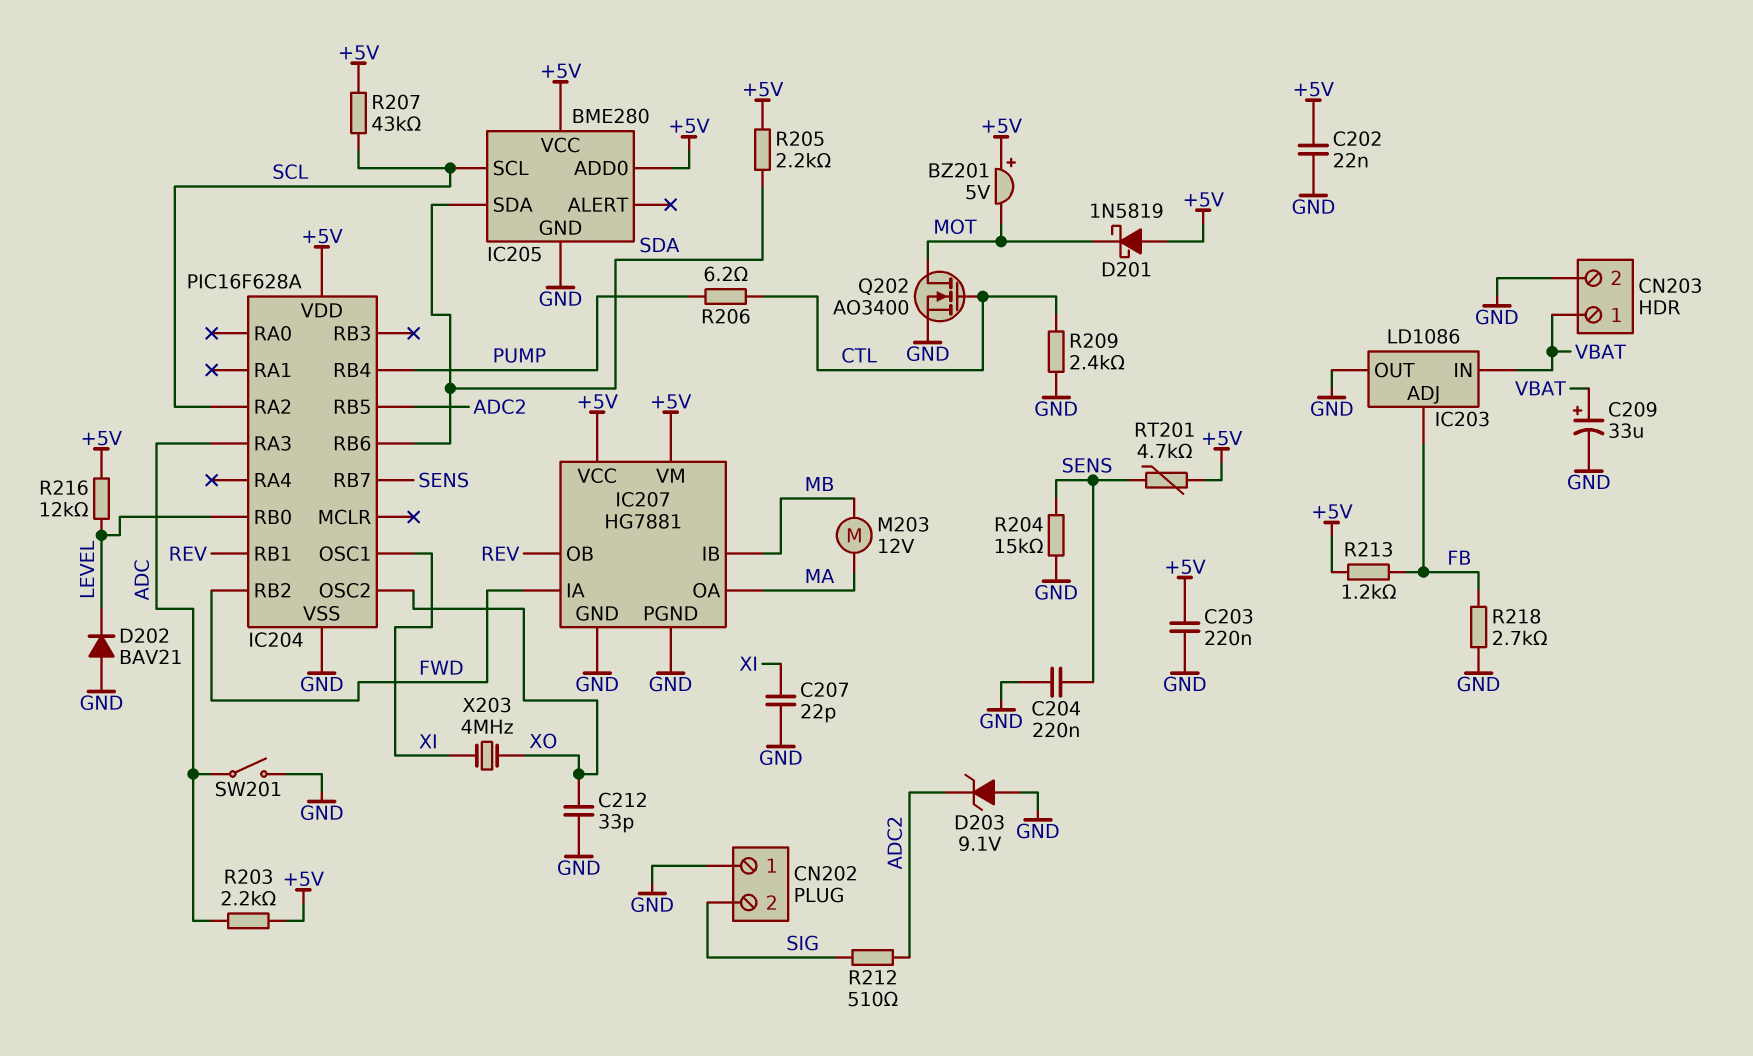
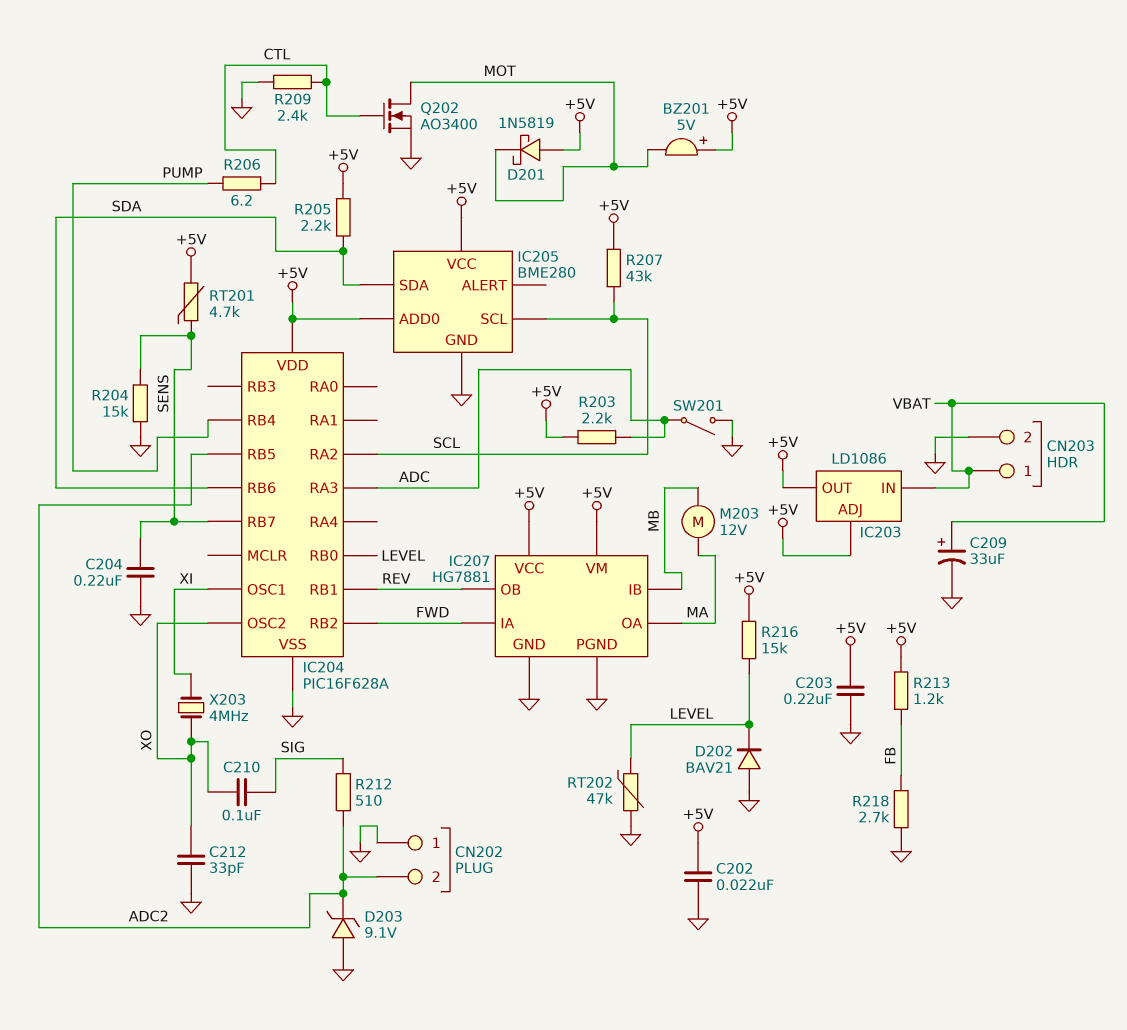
C207: 22pF (GND, XI) -> none
C210: none -> 100nF (SIG, XO)
CN202 pin 2: SIG -> ADC2
IC203 pin ADJ: FB -> +5V
IC203 pin OUT: GND -> +5V
R216: 12k (+5V, LEVEL) -> 15k (+5V, LEVEL)
RT202: none -> 47k (GND, LEVEL)

